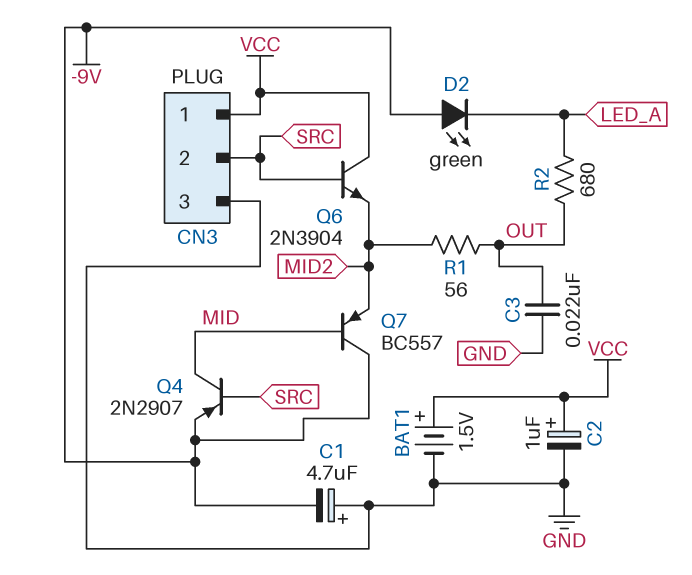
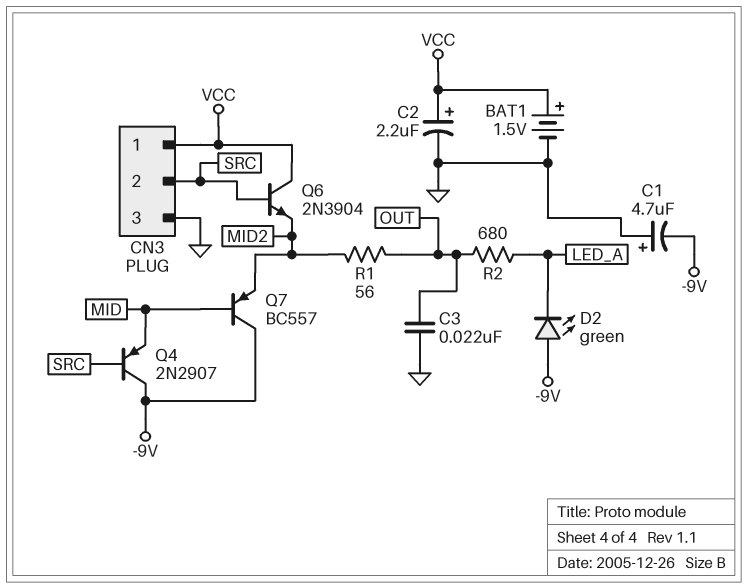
C2: 1uF (plus VCC, minus GND) -> 2.2uF (plus VCC, minus GND)
Q4: PNP 2N2907 (B SRC, C MID, E -9V) -> PNP 2N2907 (B SRC, C -9V, E MID)

